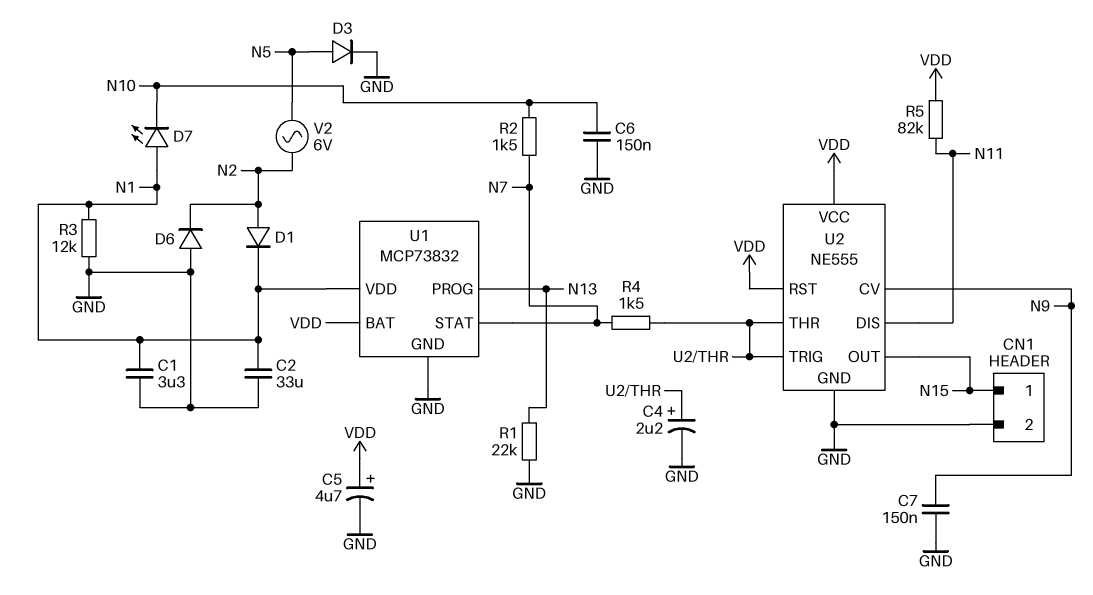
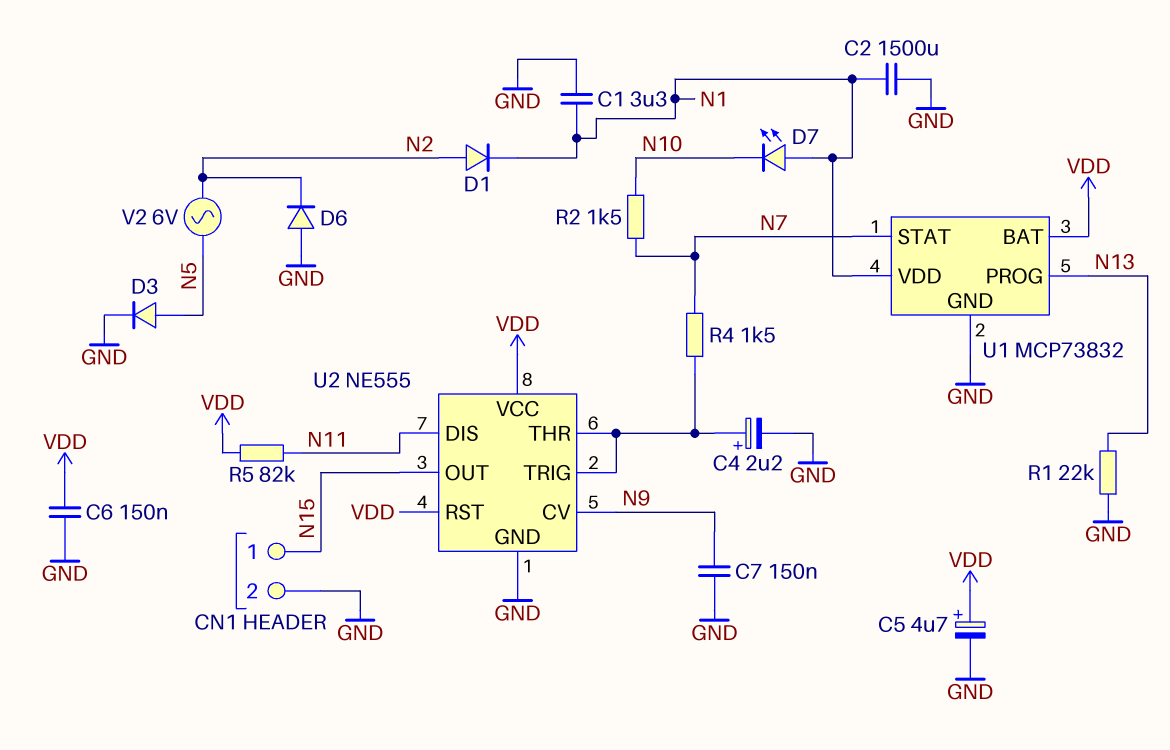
C2: 33uF (GND, N1) -> 1500uF (GND, N1)
C6: 150nF (GND, N10) -> 150nF (GND, VDD)
R3: 12k (GND, N1) -> none

